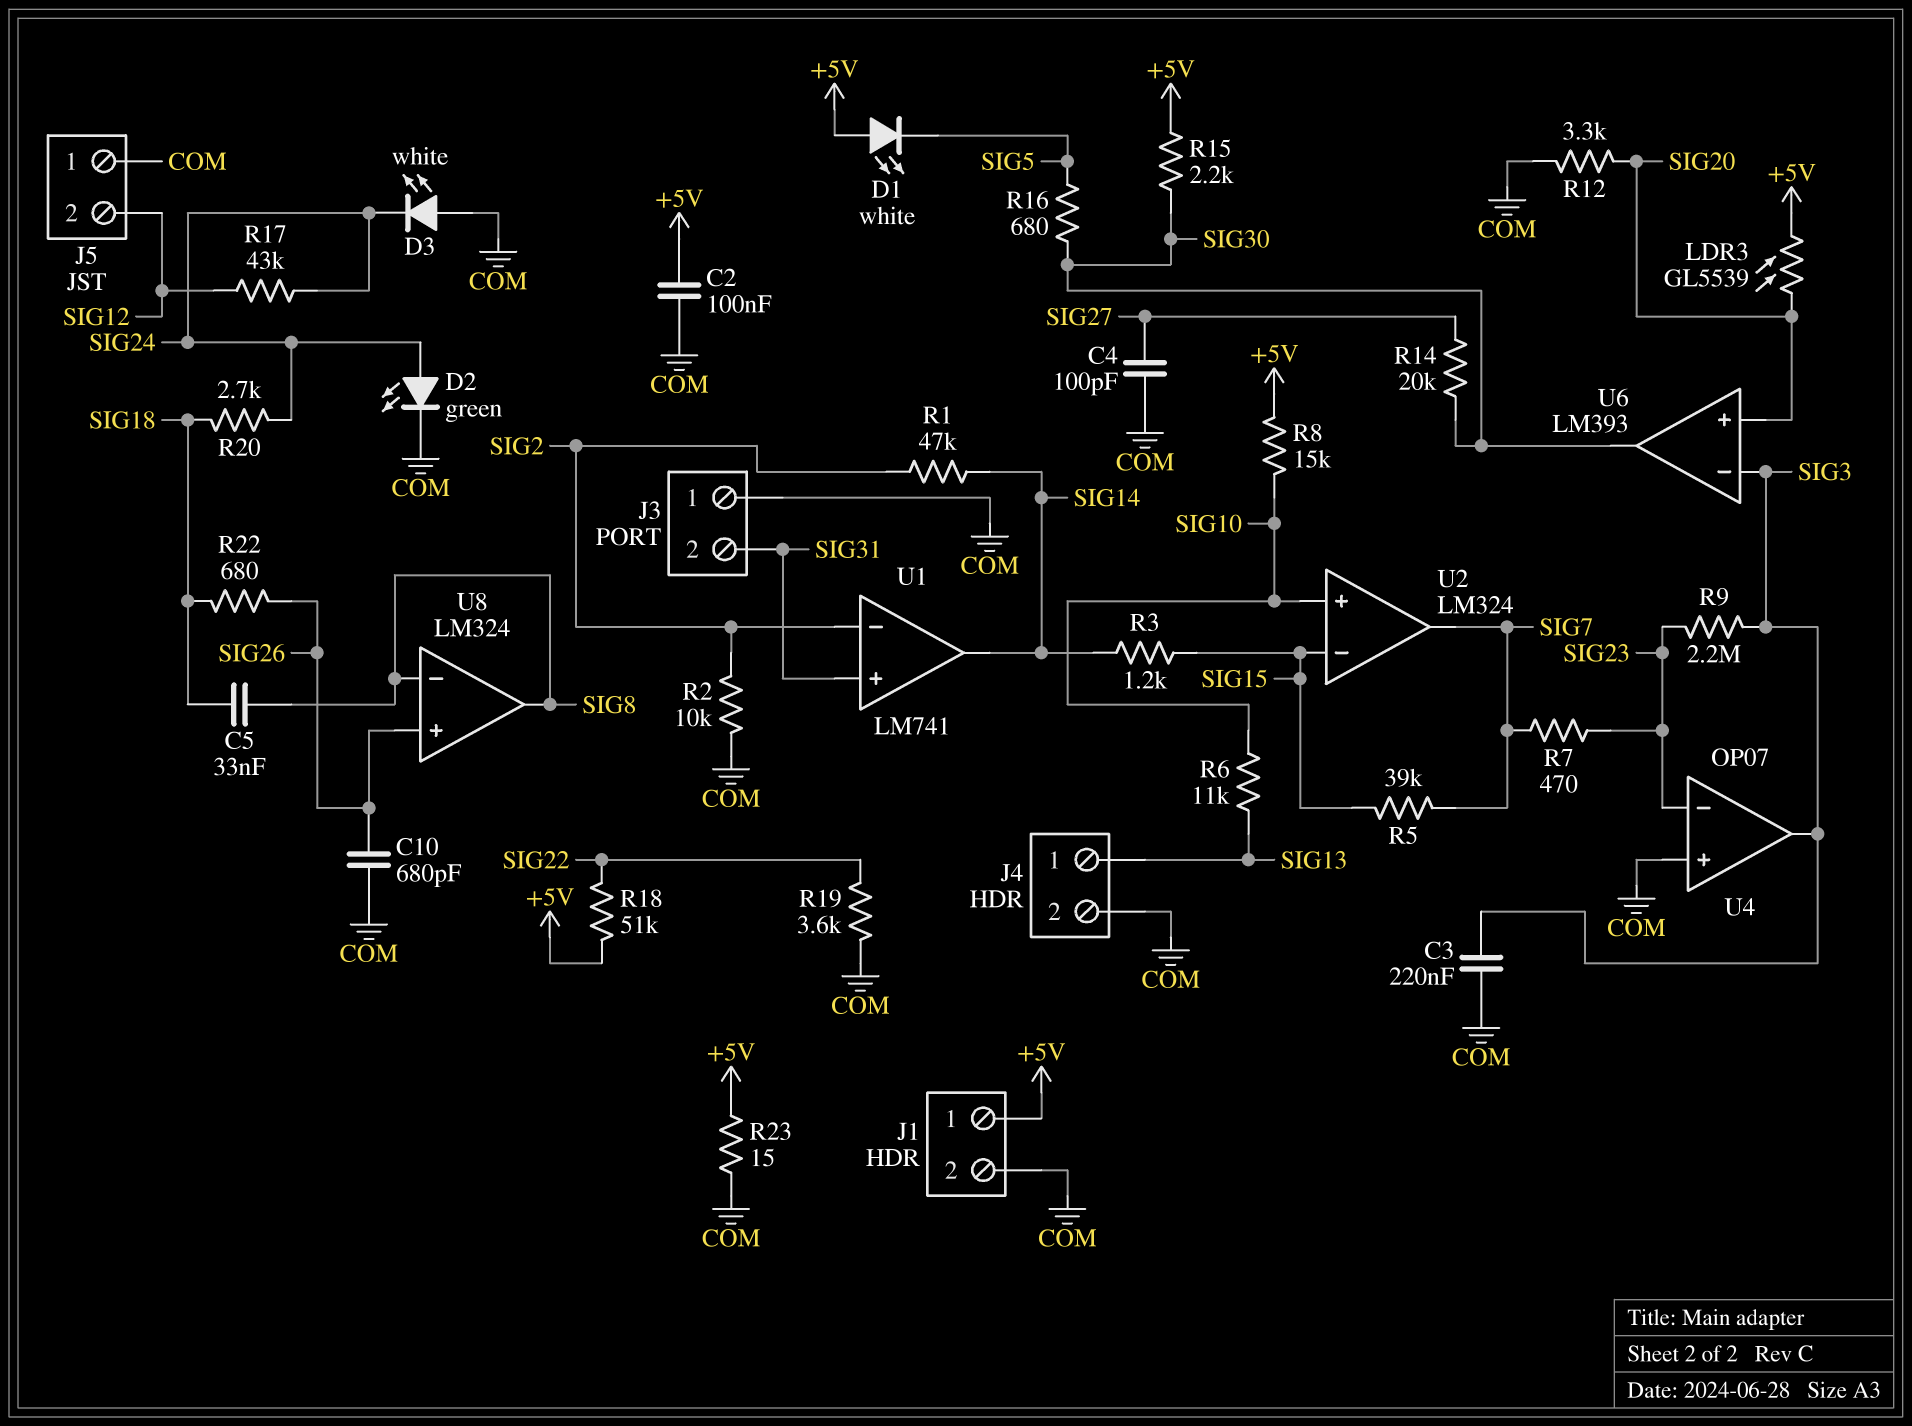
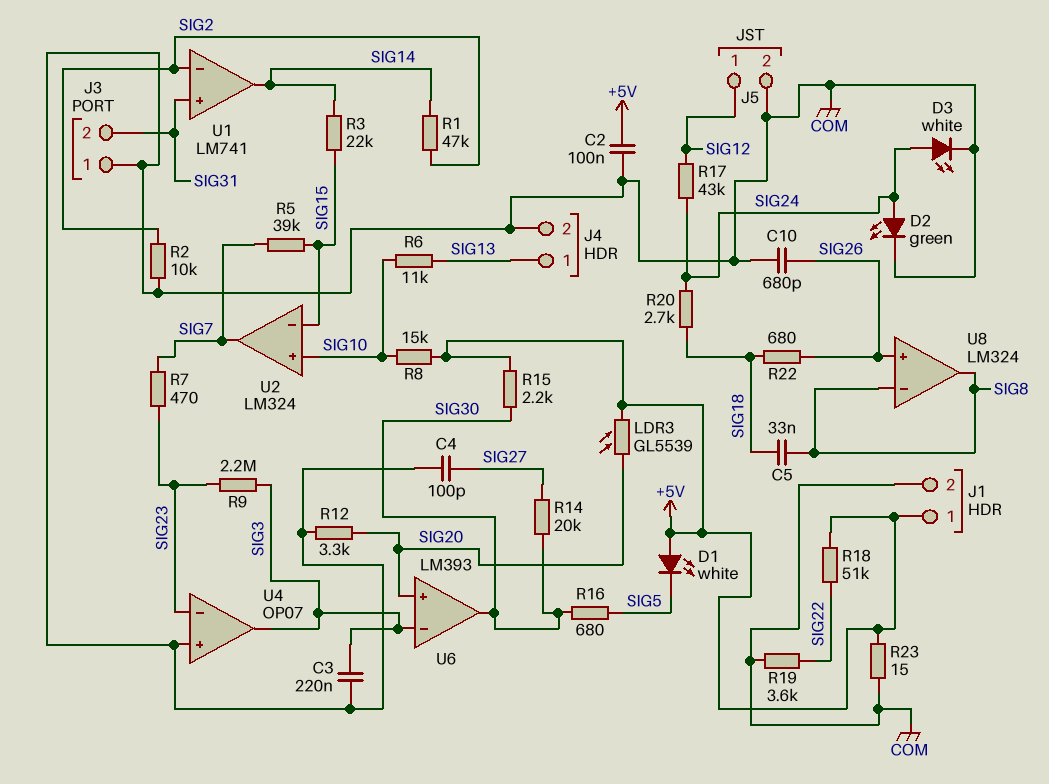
D3: LED white (A COM, K SIG24) -> LED white (A SIG24, K COM)
J5 pin 1: COM -> SIG12
J5 pin 2: SIG12 -> COM
R3: 1.2k (SIG14, SIG15) -> 22k (SIG14, SIG15)

